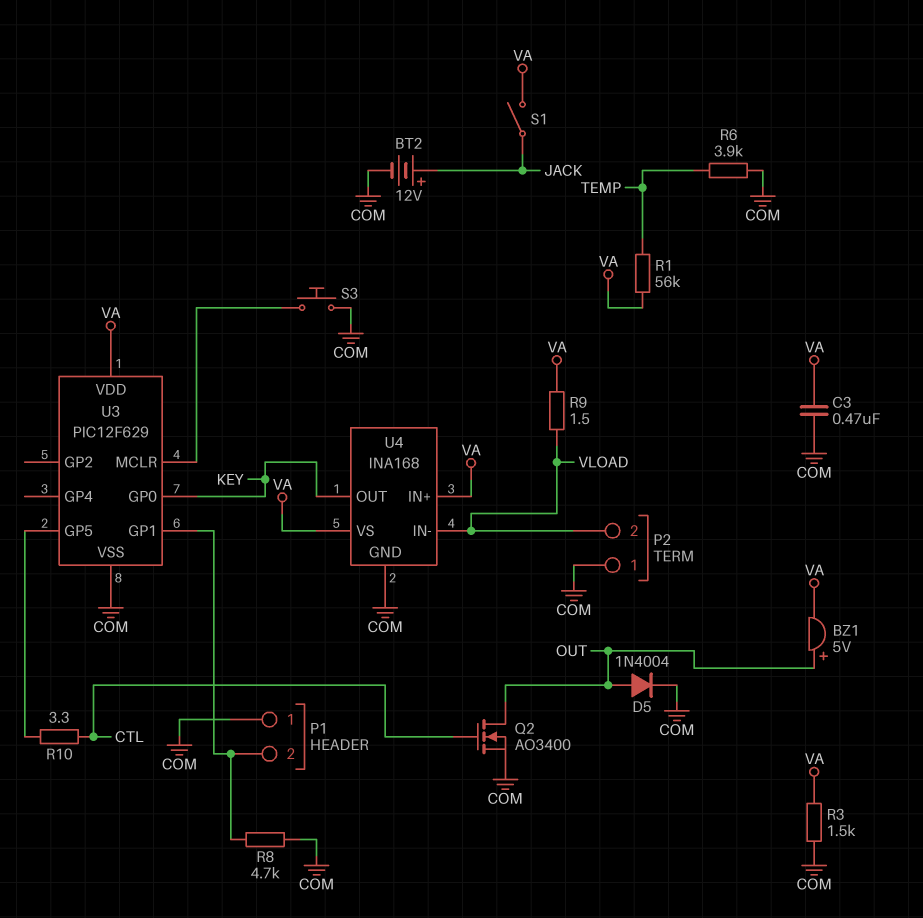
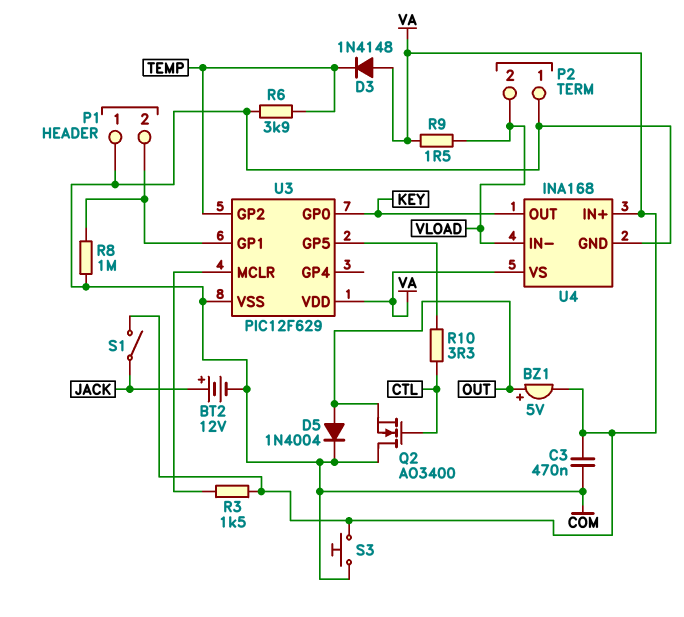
D3: none -> diode 1N4148 (A VA, K TEMP)
Q2: NMOS AO3400 (G CTL, D OUT, S COM) -> NMOS AO3400 (G CTL, D COM, S OUT)
R1: 56k (TEMP, VA) -> none
R3: 1.5k (COM, VA) -> 1.5k (U3/MCLR, VA)
R8: 4.7k (COM, P1/2) -> 1M (COM, P1/2)
S3: button (COM, U3/MCLR) -> button (COM, VA)
U3 pin GP2: none -> TEMP

